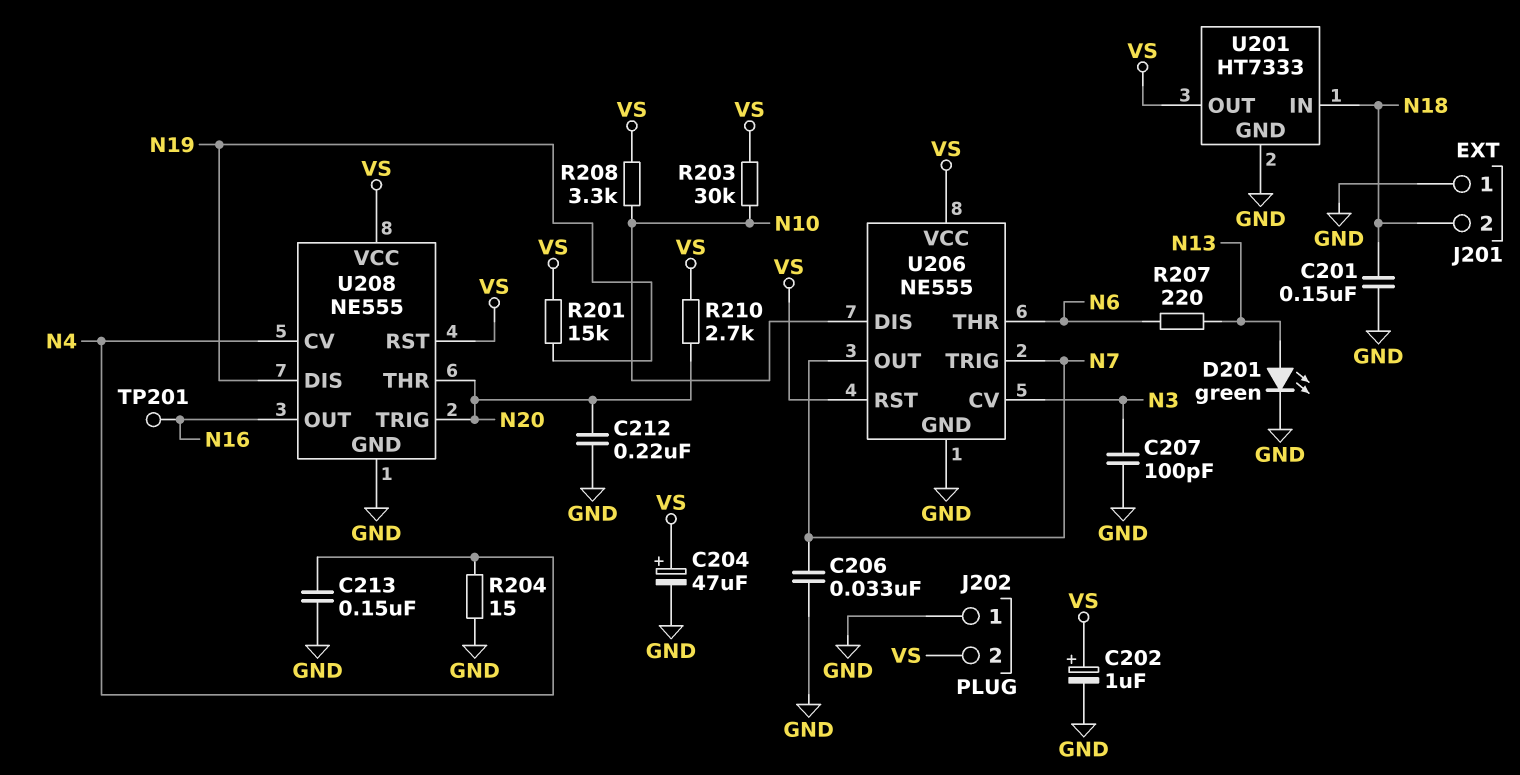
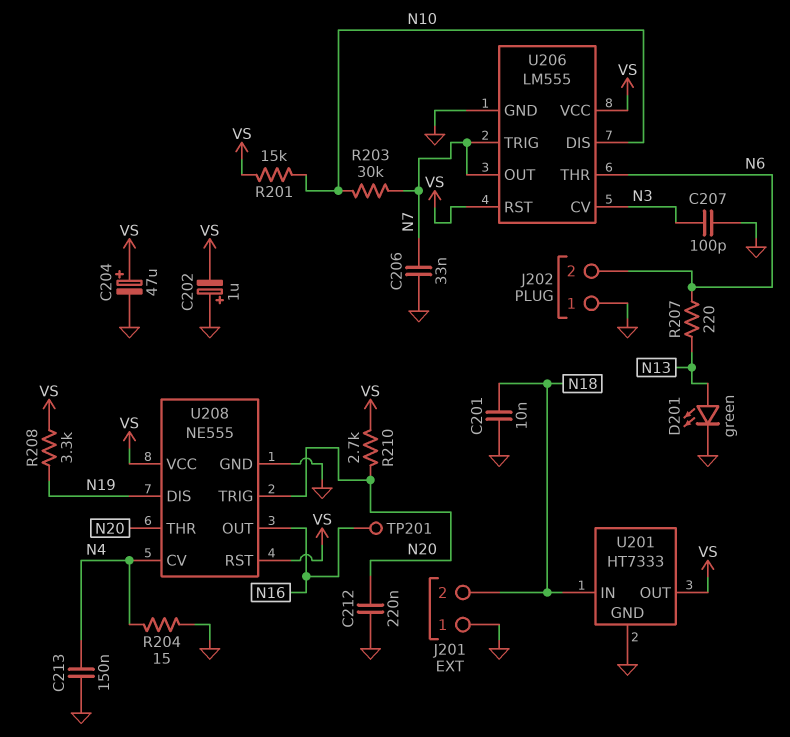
C201: 150nF (GND, N18) -> 10nF (GND, N18)
C202: 1uF (plus VS, minus GND) -> 1uF (plus GND, minus VS)
J202 pin 2: VS -> N6
R201: 15k (N19, VS) -> 15k (N10, VS)
R203: 30k (N10, VS) -> 30k (N7, N10)
R208: 3.3k (N10, VS) -> 3.3k (N19, VS)
U206: NE555 -> LM555

